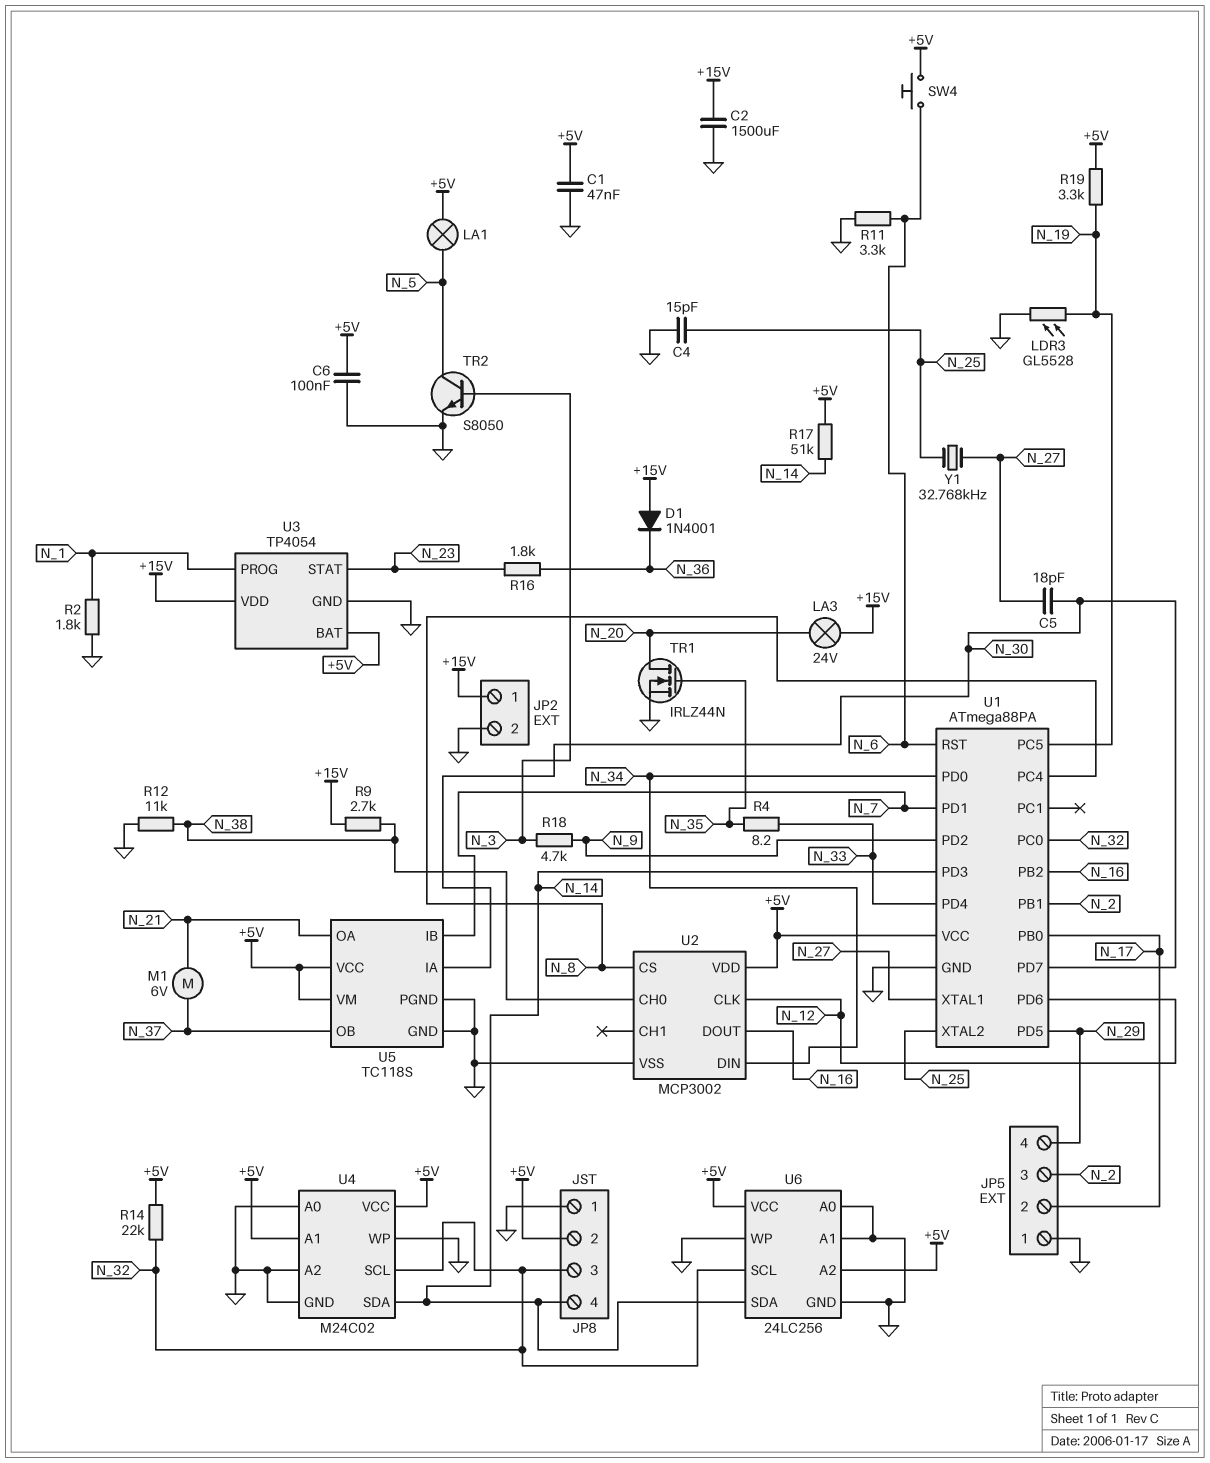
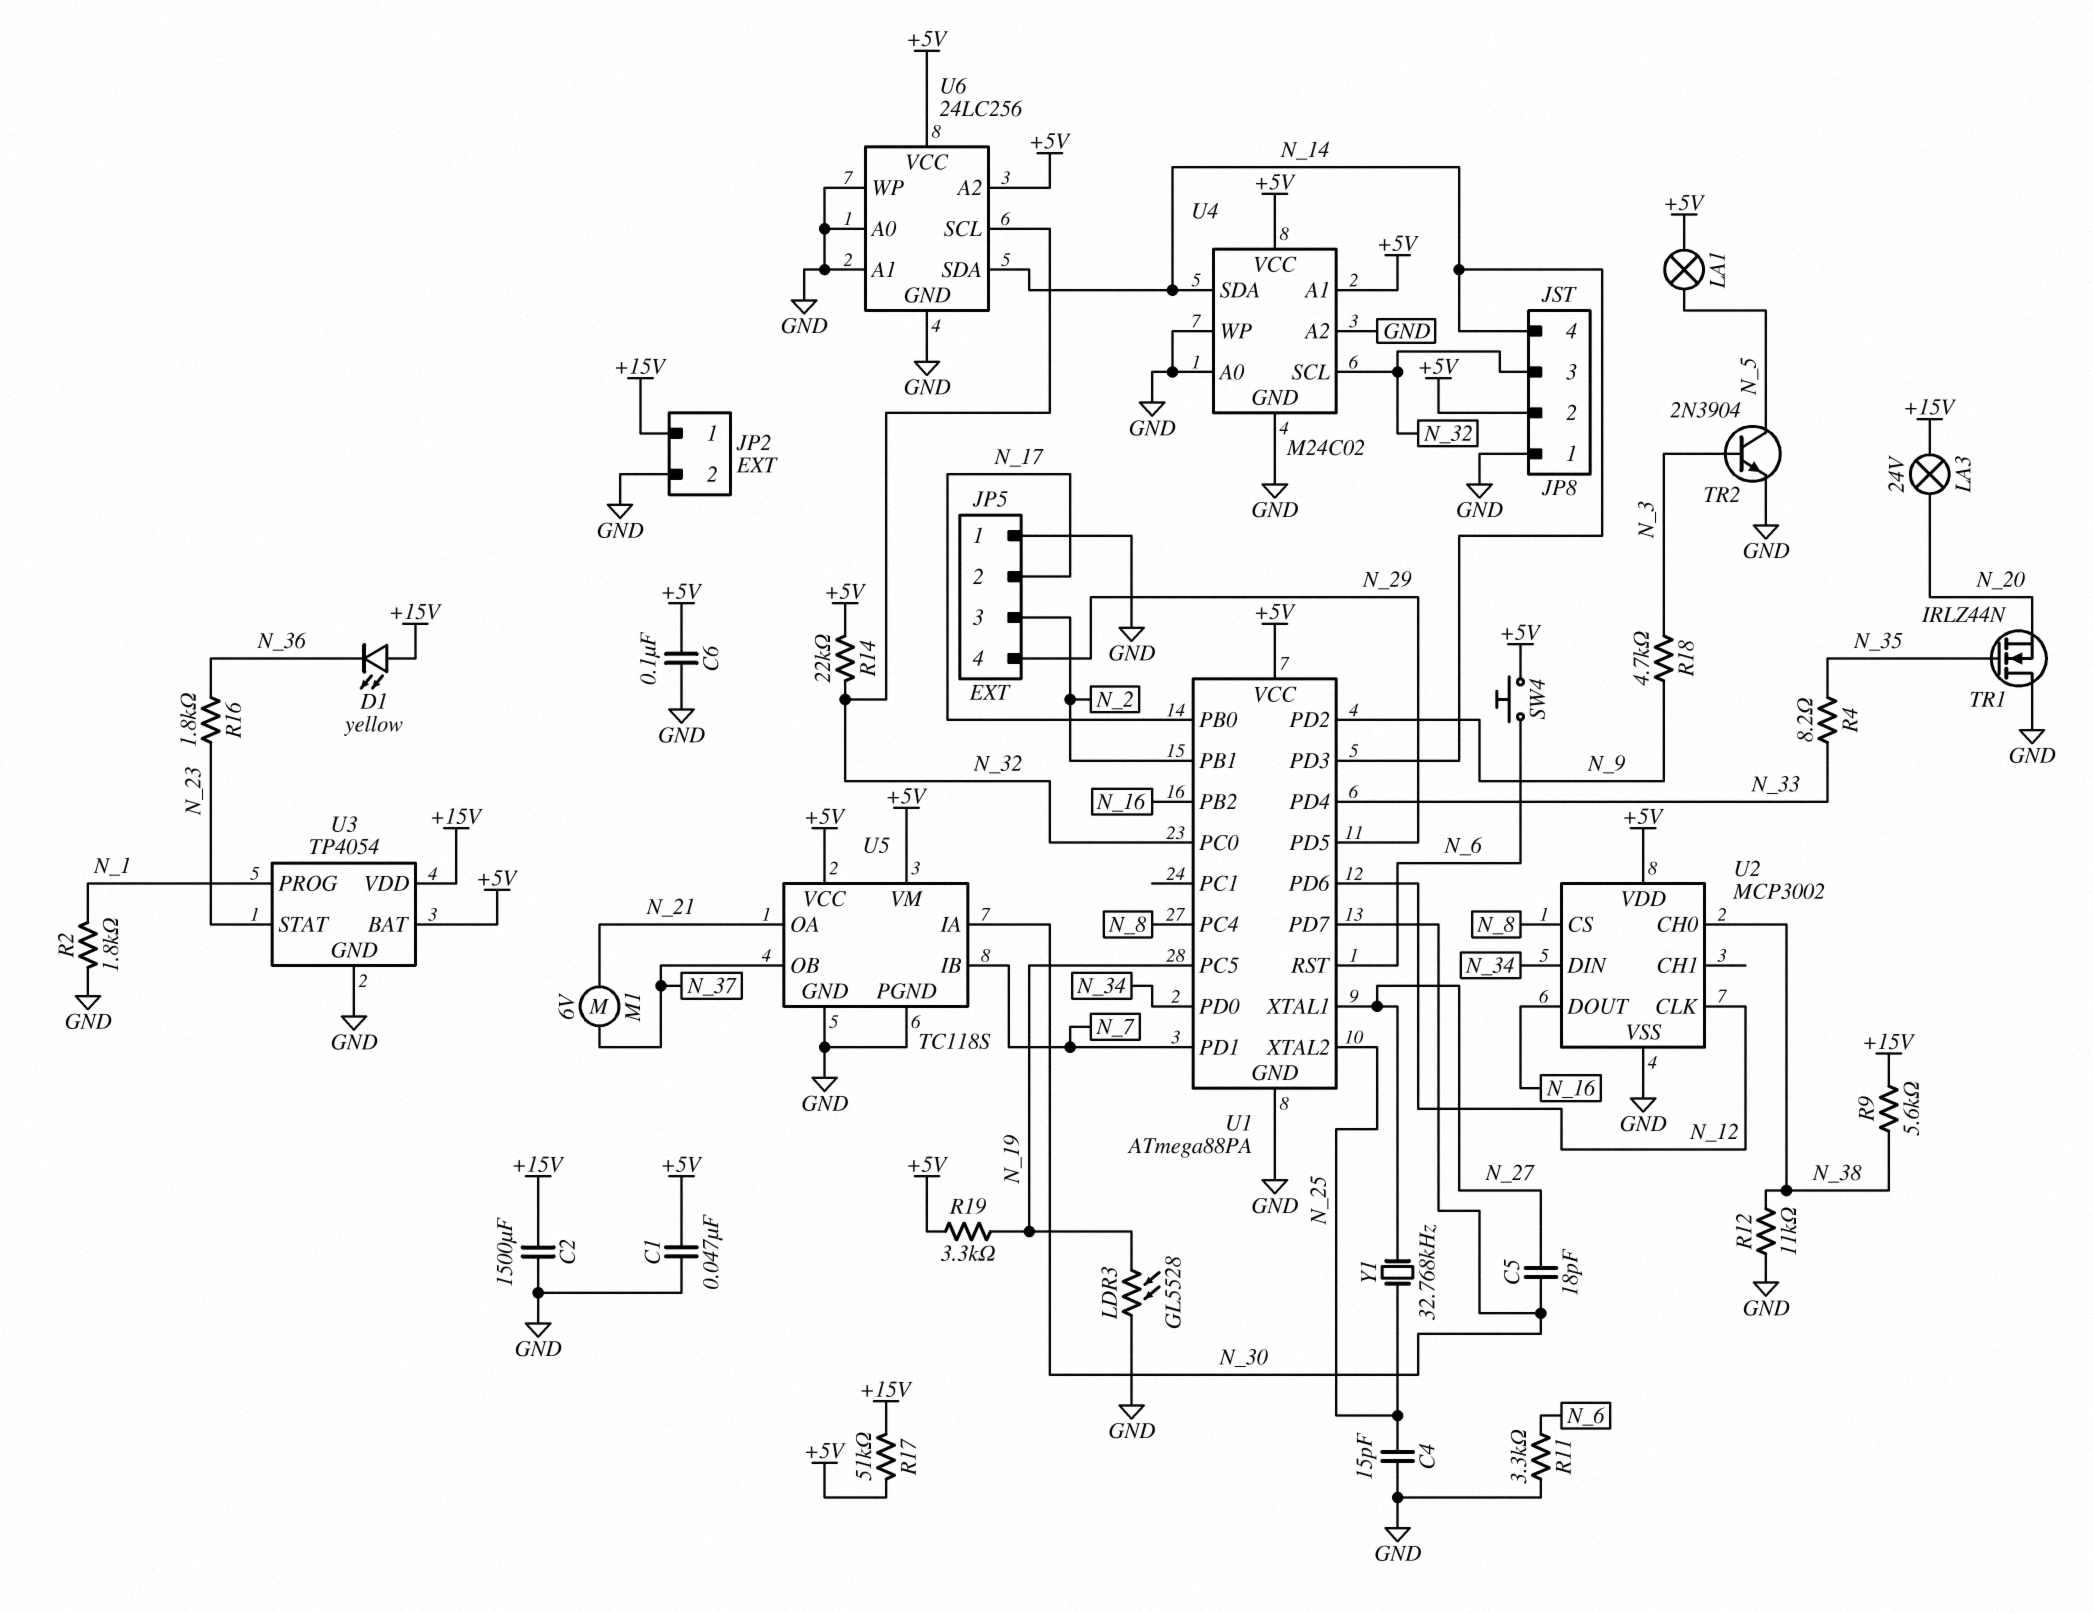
D1: diode 1N4001 (A +15V, K N_36) -> LED yellow (A +15V, K N_36)
R9: 2.7k (+15V, N_38) -> 5.6k (+15V, N_38)
R17: 51k (+5V, N_14) -> 51k (+5V, +15V)
TR1: NMOS IRLZ44N (G N_35, D N_20, S GND) -> NMOS IRLZ44N (G N_35, D GND, S N_20)
TR2: NPN S8050 (B N_3, C N_5, E GND) -> NPN 2N3904 (B N_3, C N_5, E GND)

